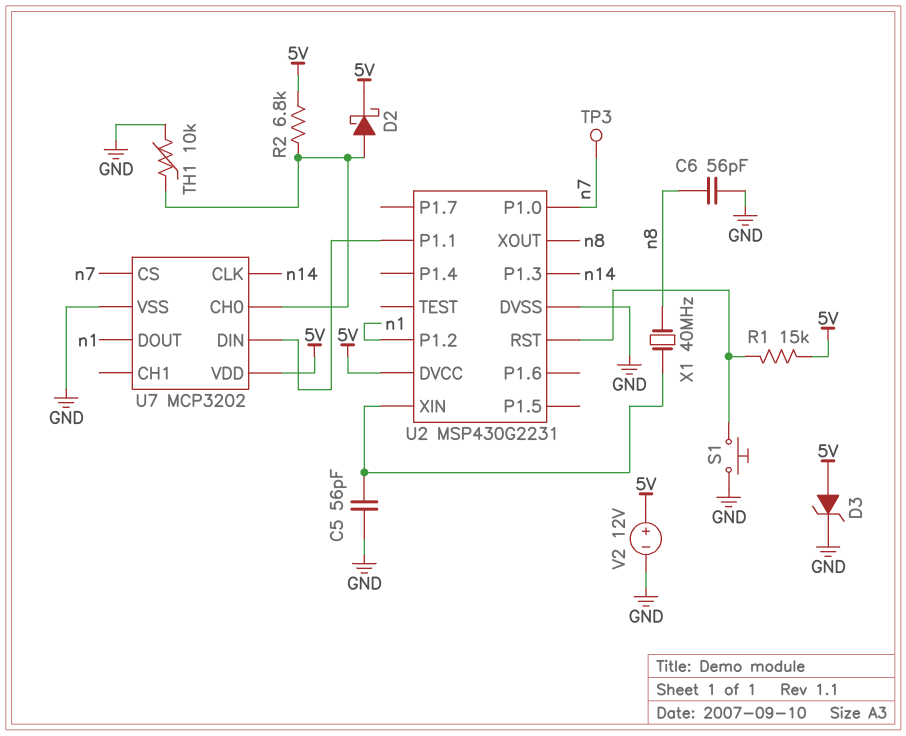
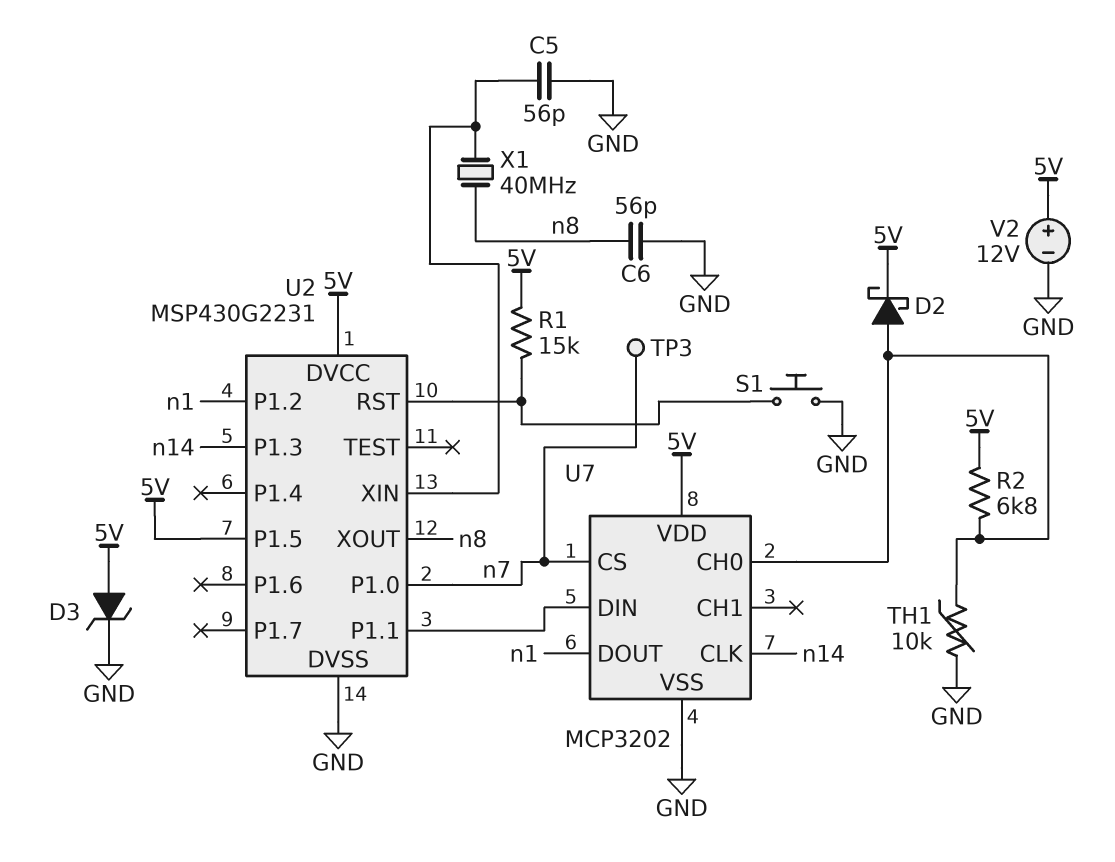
U2 pin P1.5: none -> 5V

